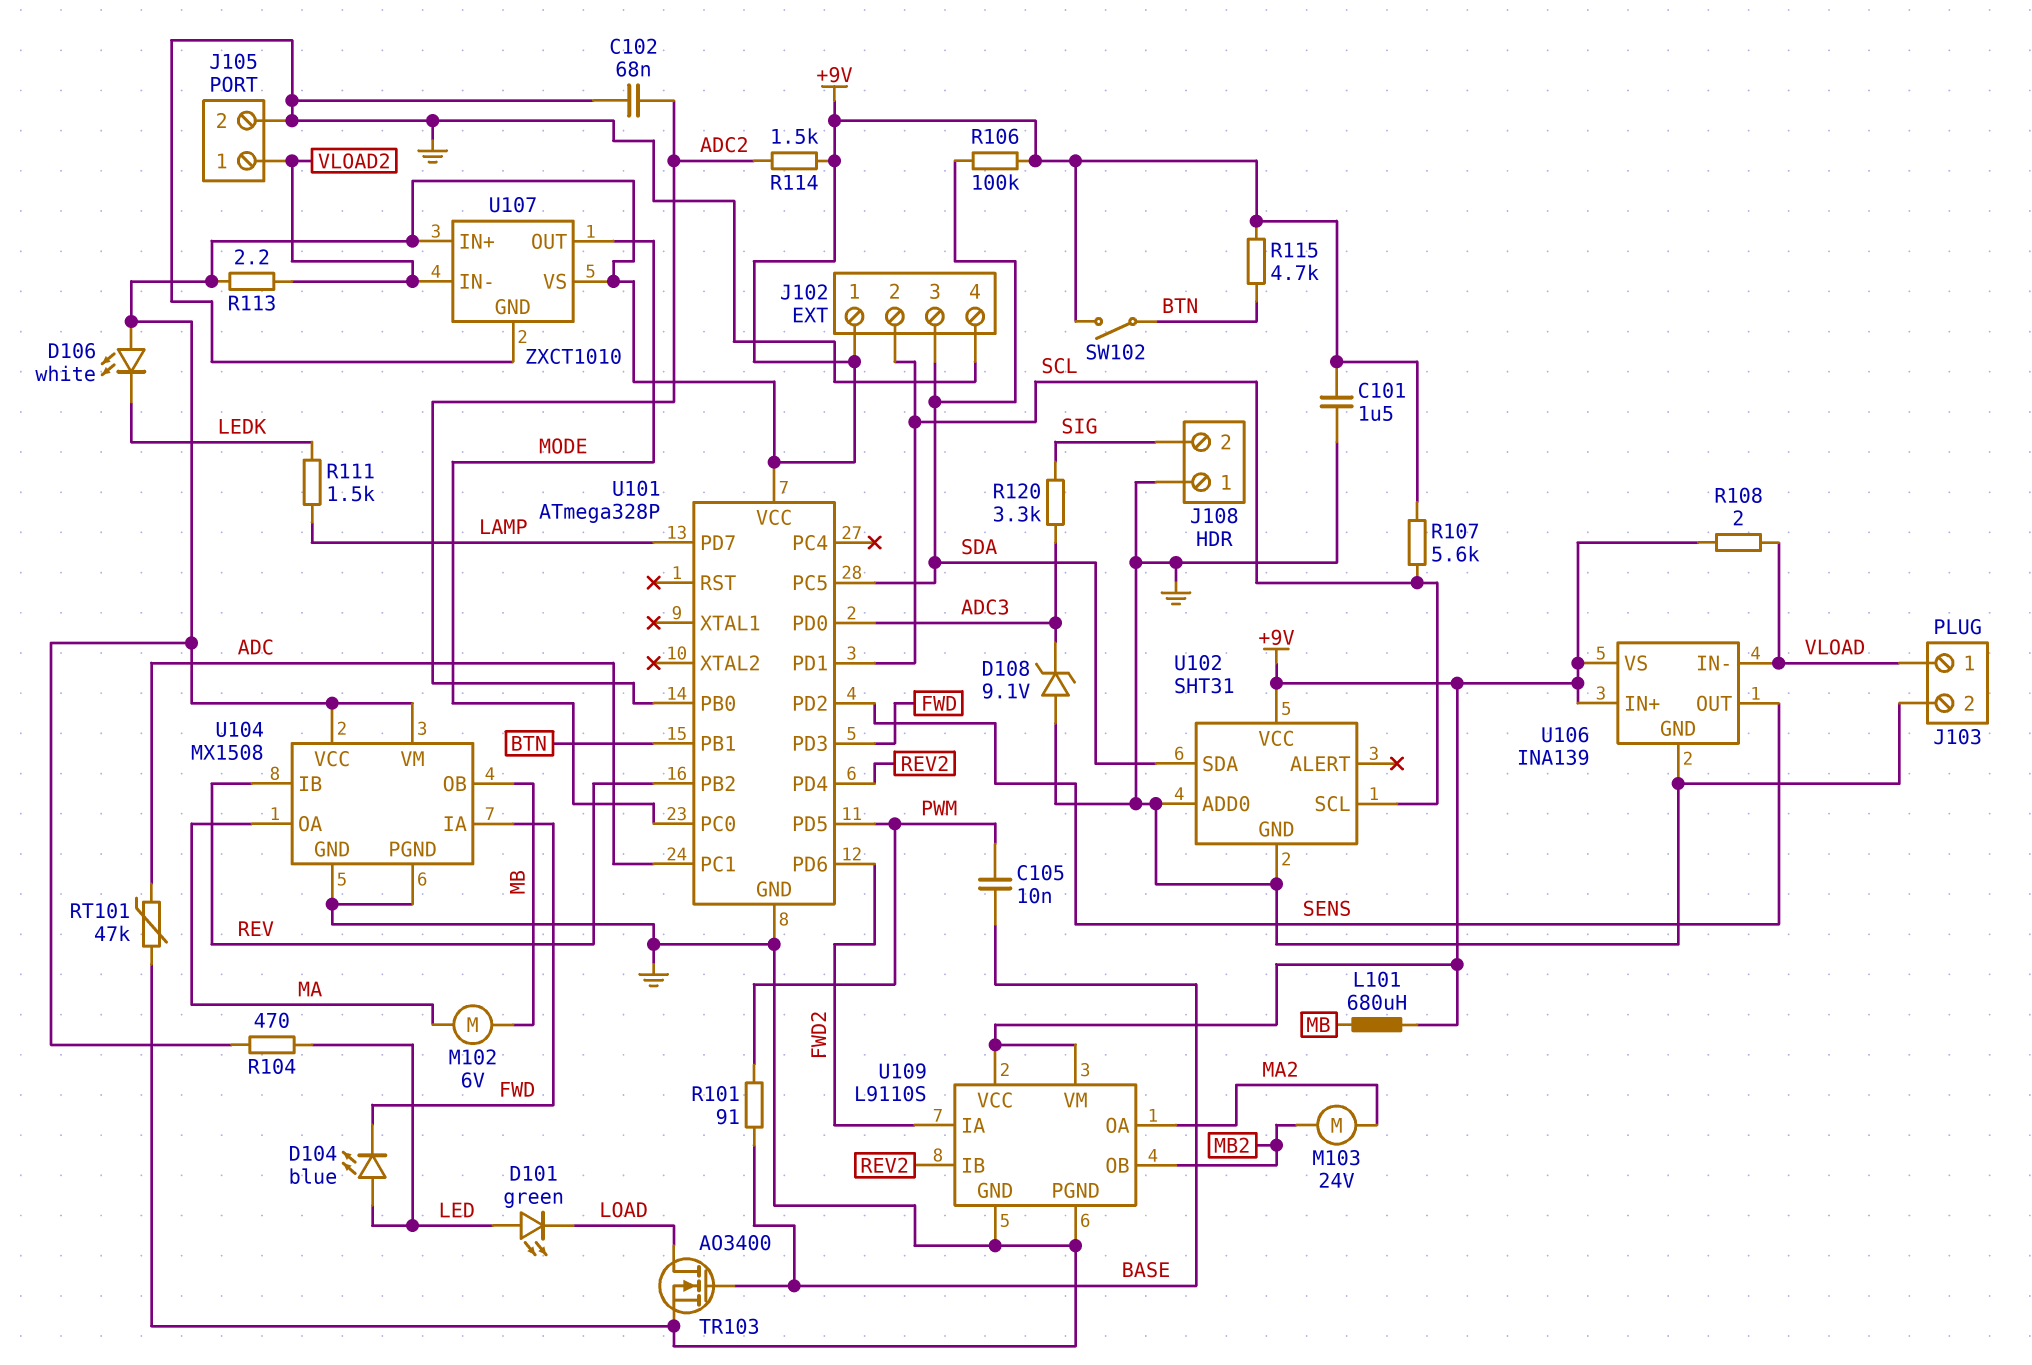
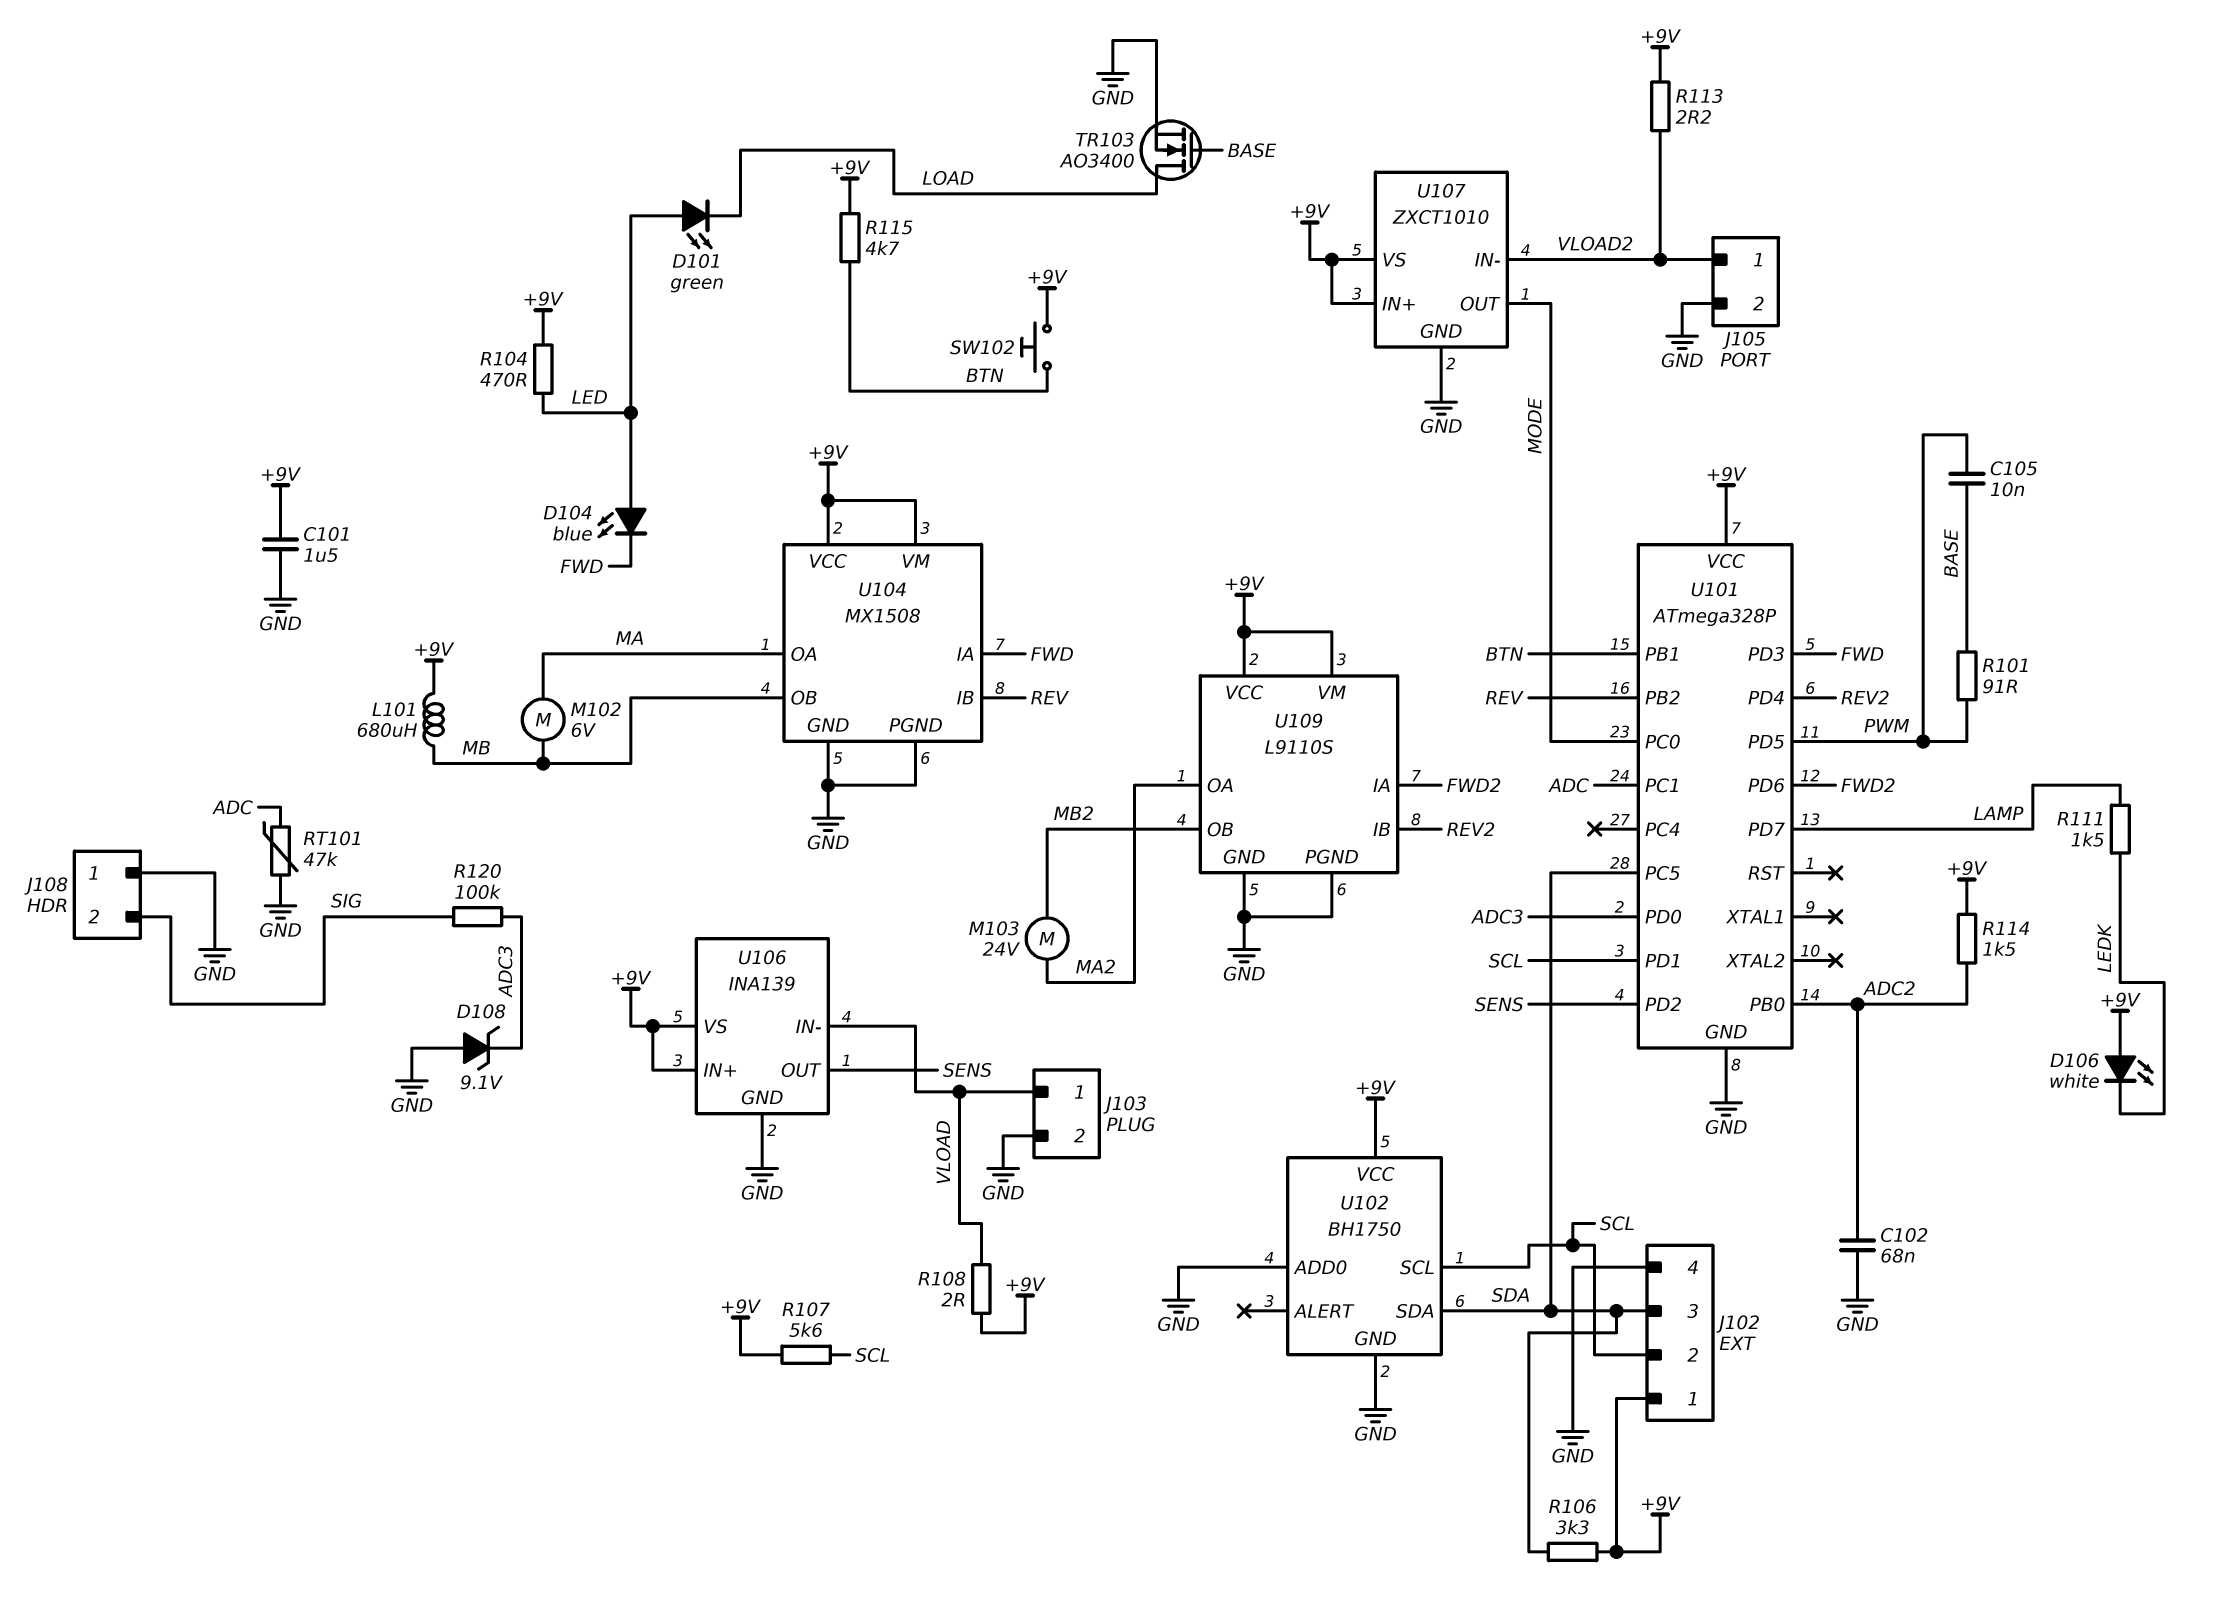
R106: 100k (+9V, SDA) -> 3.3k (+9V, SDA)
R120: 3.3k (ADC3, SIG) -> 100k (ADC3, SIG)
SW102: switch (+9V, BTN) -> button (+9V, BTN)
U102: SHT31 -> BH1750

